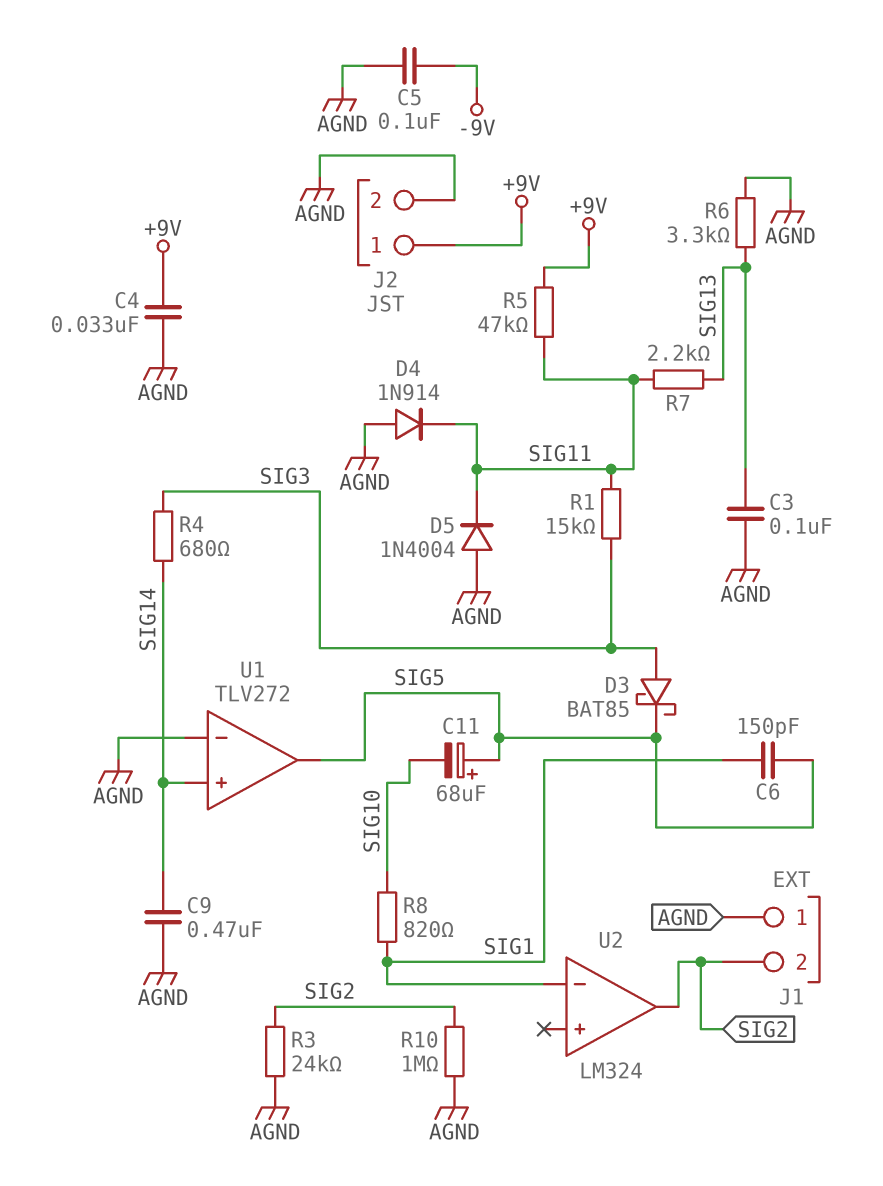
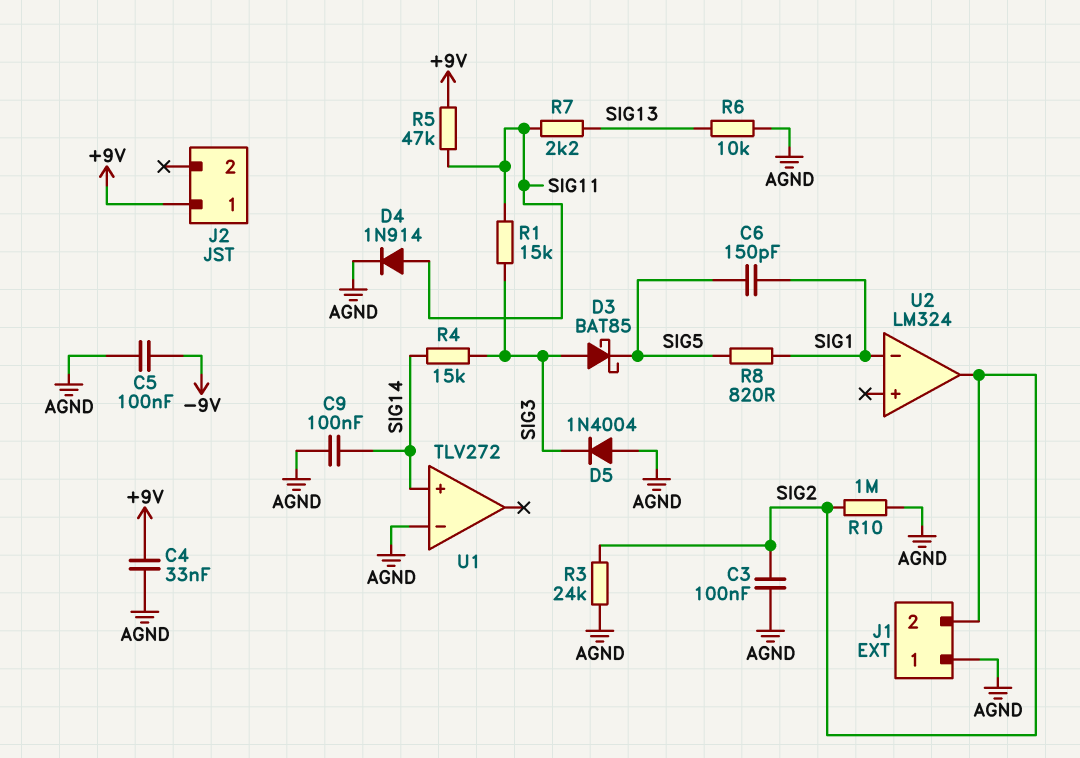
C3: 100nF (AGND, SIG13) -> 100nF (AGND, SIG2)
C9: 470nF (AGND, SIG14) -> 100nF (AGND, SIG14)
C11: 68uF (plus SIG5, minus SIG10) -> none
D4: diode 1N914 (A AGND, K SIG11) -> diode 1N914 (A SIG11, K AGND)
D5: diode 1N4004 (A AGND, K SIG11) -> diode 1N4004 (A AGND, K SIG3)
J2 pin 2: AGND -> none
R4: 680 (SIG3, SIG14) -> 15k (SIG3, SIG14)
R6: 3.3k (AGND, SIG13) -> 10k (AGND, SIG13)
R8: 820 (SIG1, SIG10) -> 820 (SIG1, SIG5)
U1 pin out: SIG5 -> none

